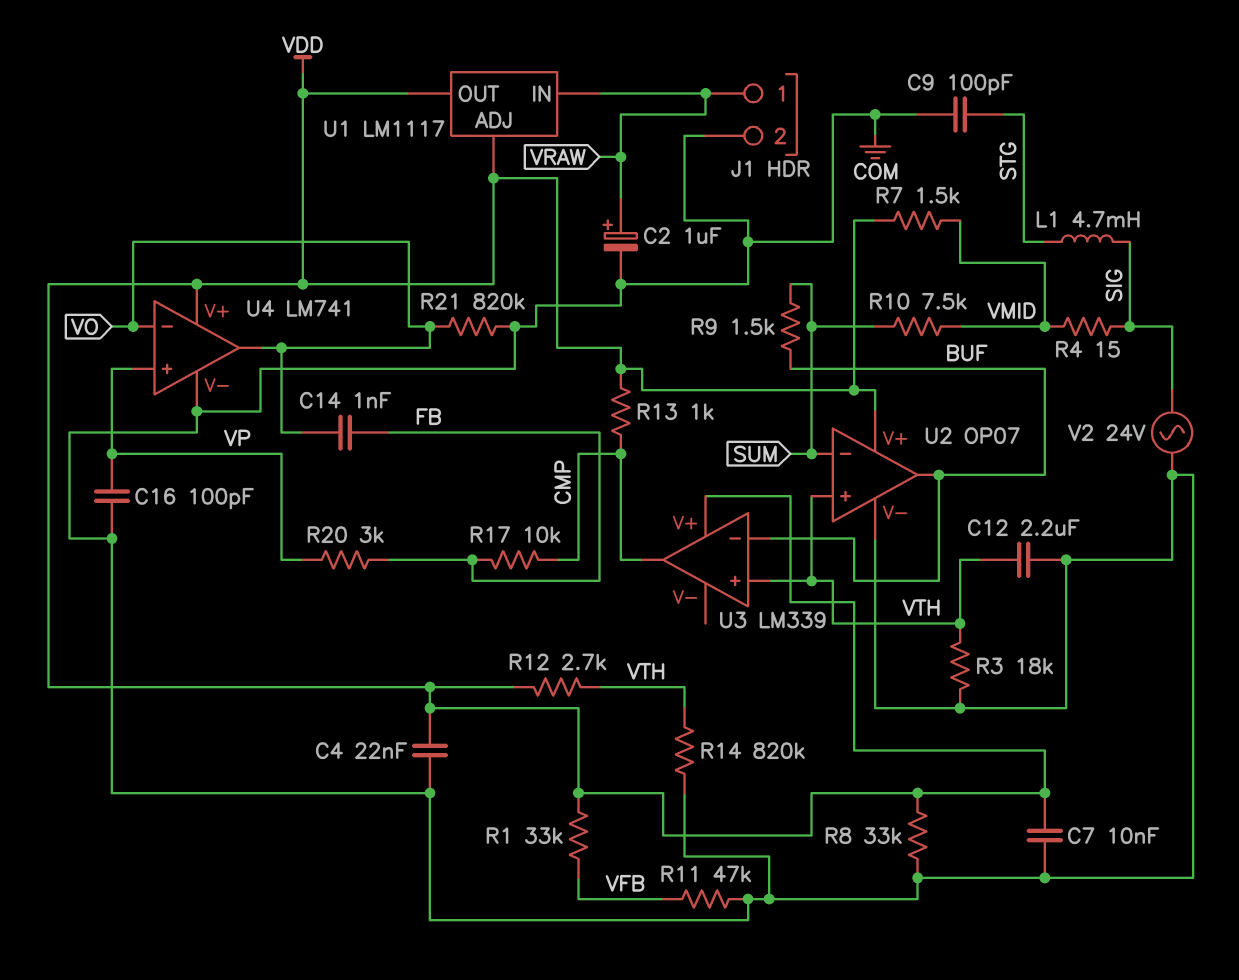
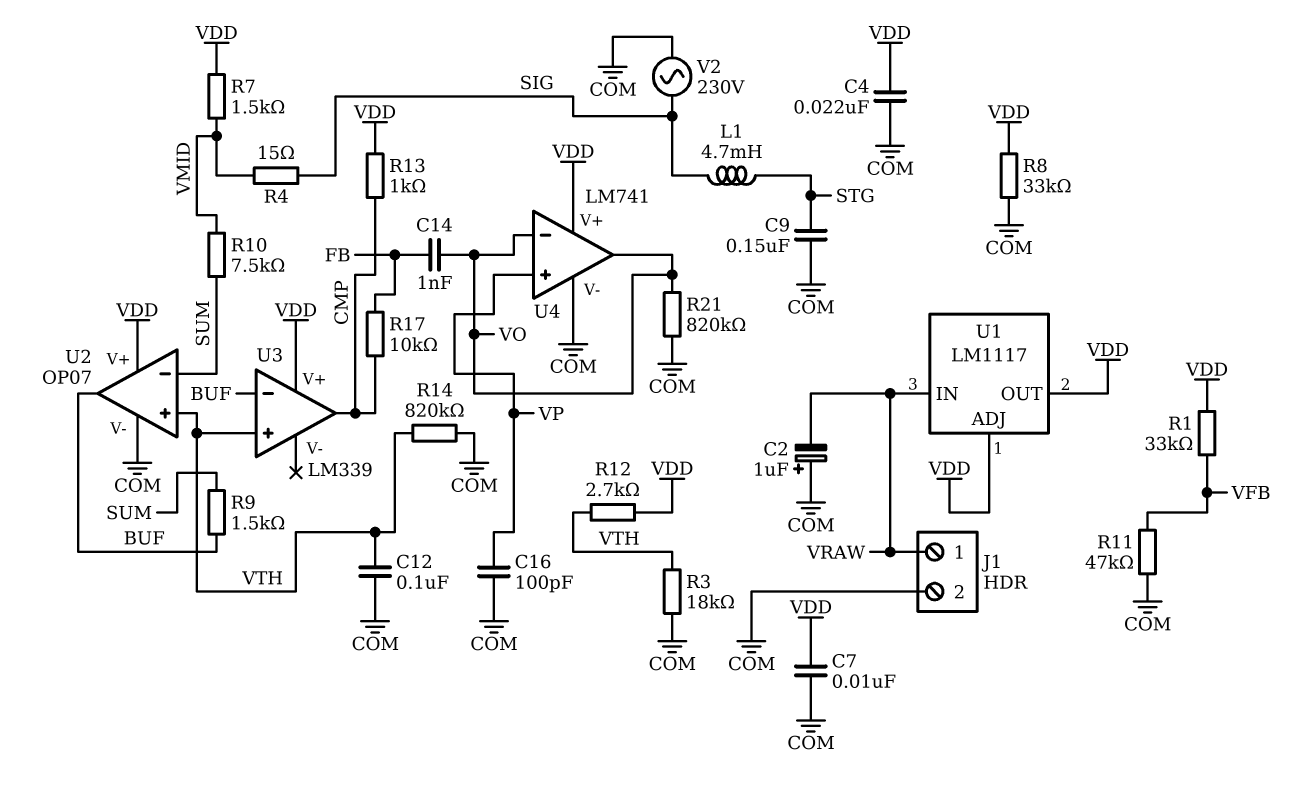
C2: 1uF (plus VRAW, minus COM) -> 1uF (plus COM, minus VRAW)
C9: 100pF (COM, STG) -> 150nF (COM, STG)
C12: 2.2uF (COM, VTH) -> 100nF (COM, VTH)
R20: 3k (FB, VP) -> none
V2: AC 24V (COM, SIG) -> AC 230V (COM, SIG)

